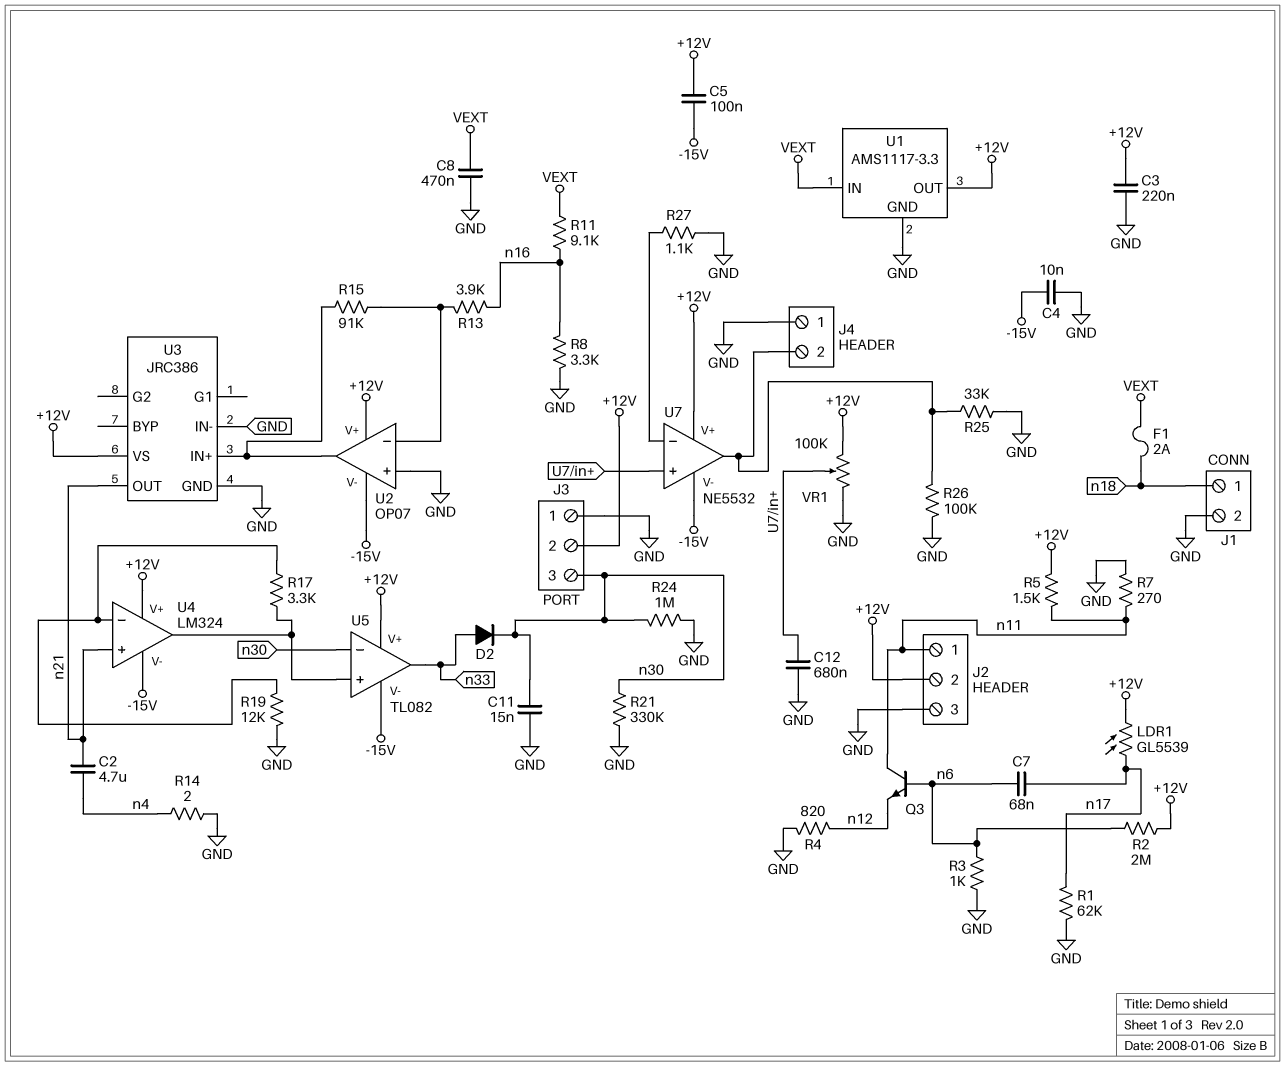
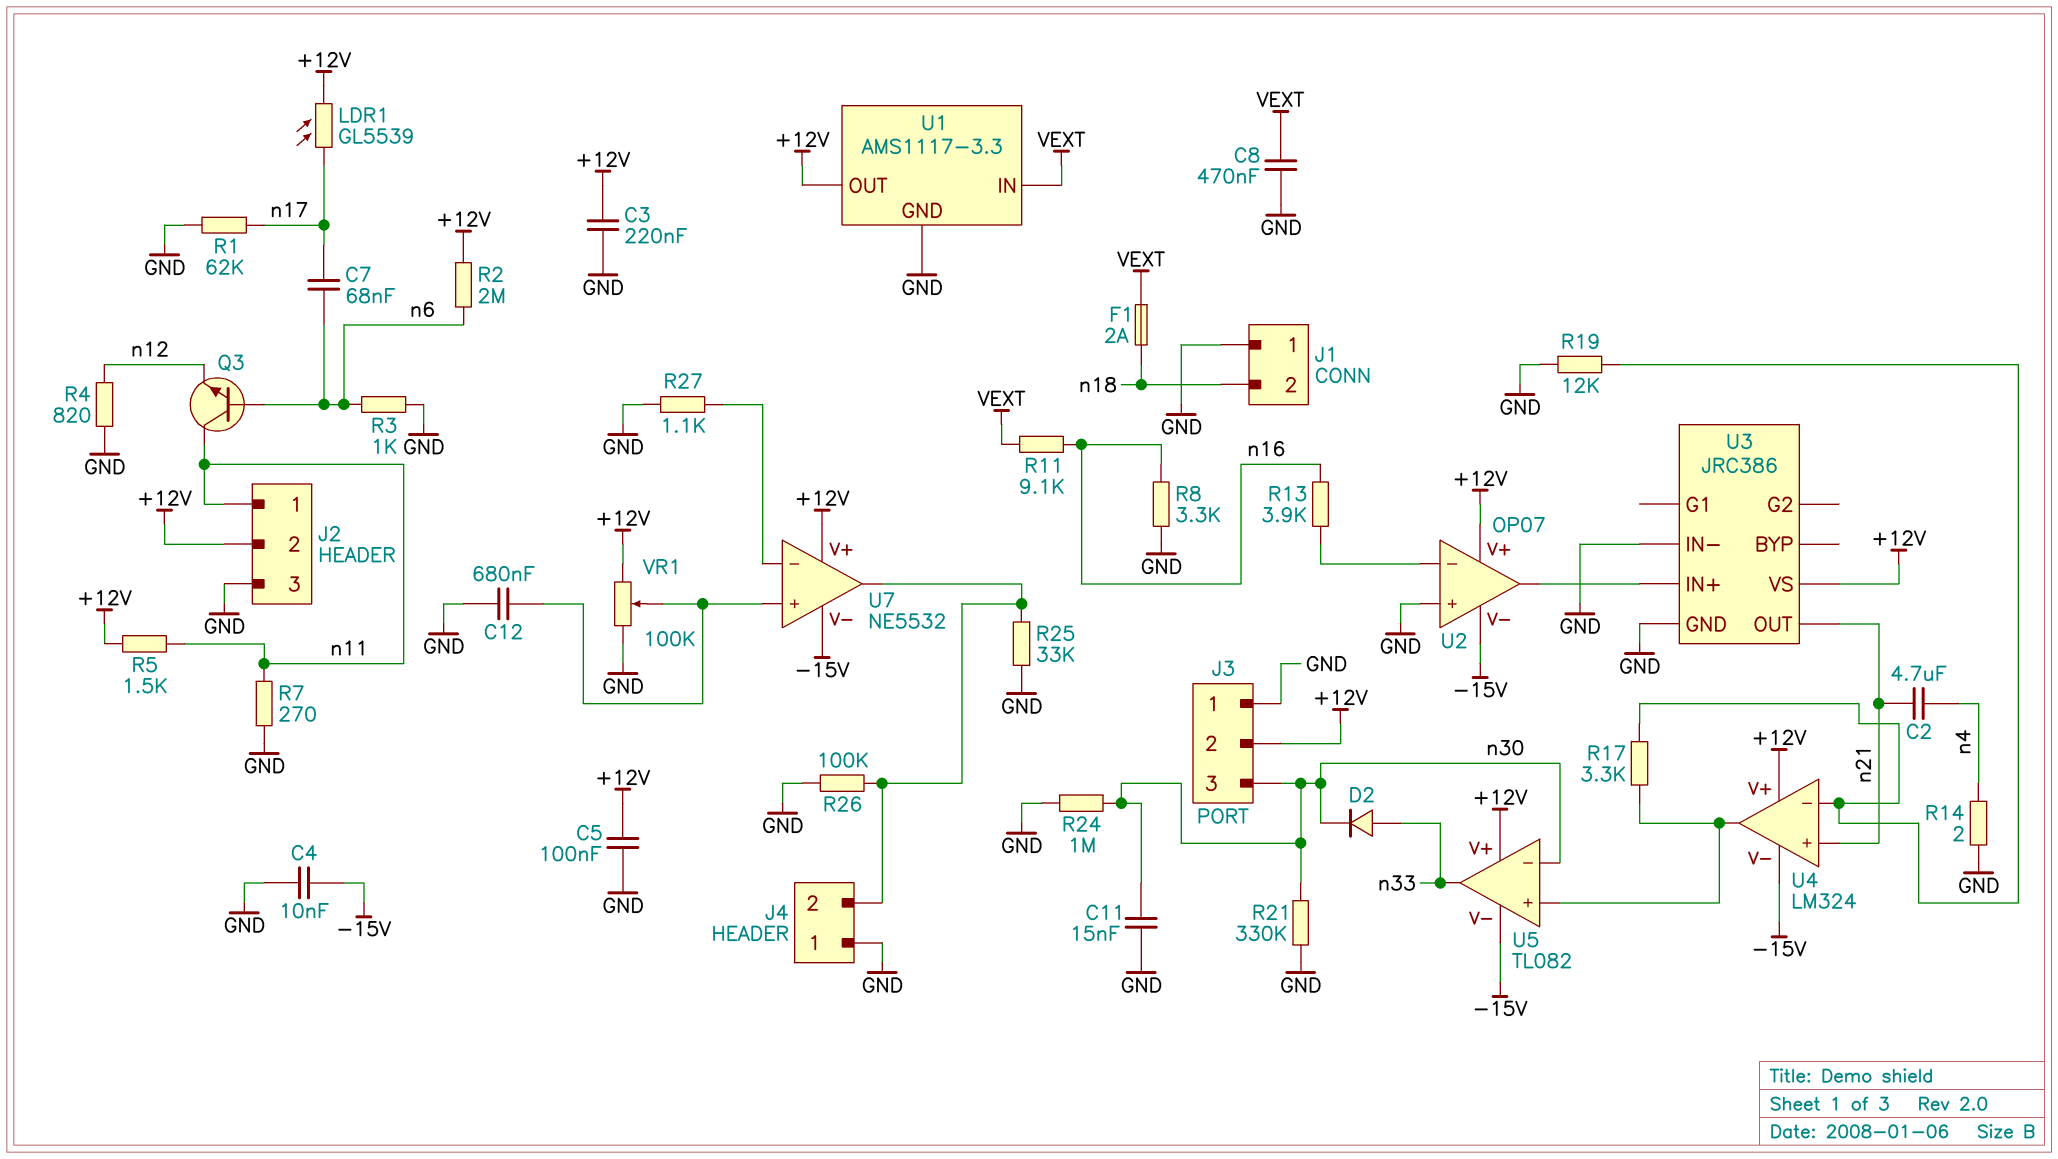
C5: 100nF (+12V, -15V) -> 100nF (+12V, GND)
J1 pin 1: n18 -> GND
J1 pin 2: GND -> n18
R15: 91k (U2/in-, U2/out) -> none

